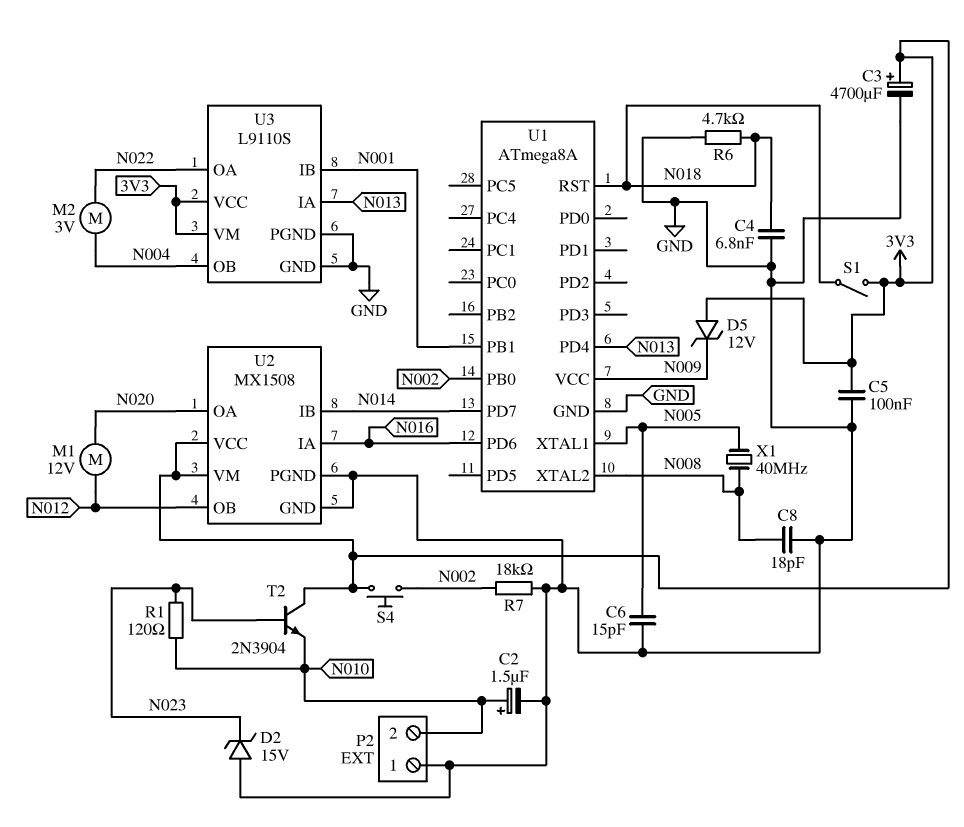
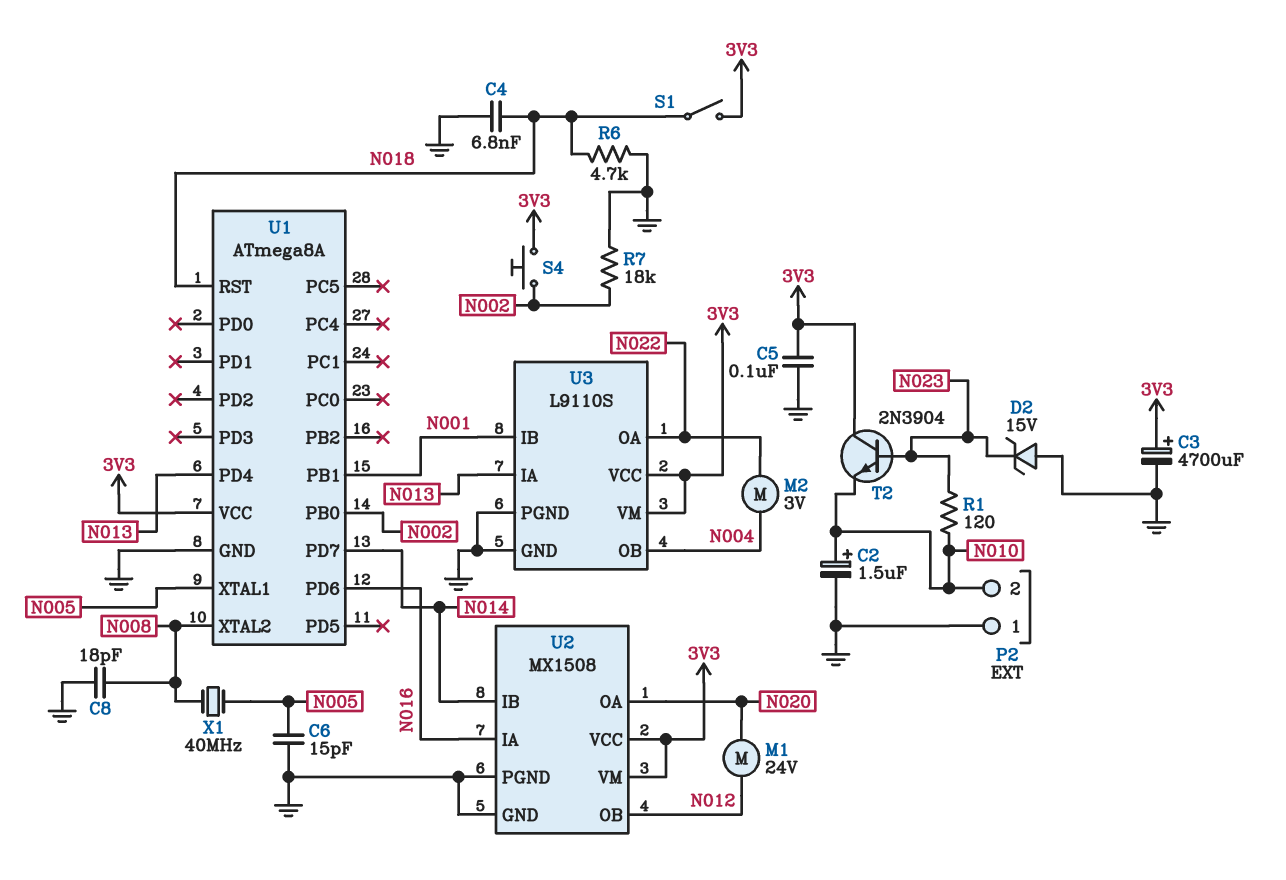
D5: zener 12V (A 3V3, K N009) -> none
M1: motor 12V (N012, N020) -> motor 24V (N012, N020)
U1 pin VCC: N009 -> 3V3

